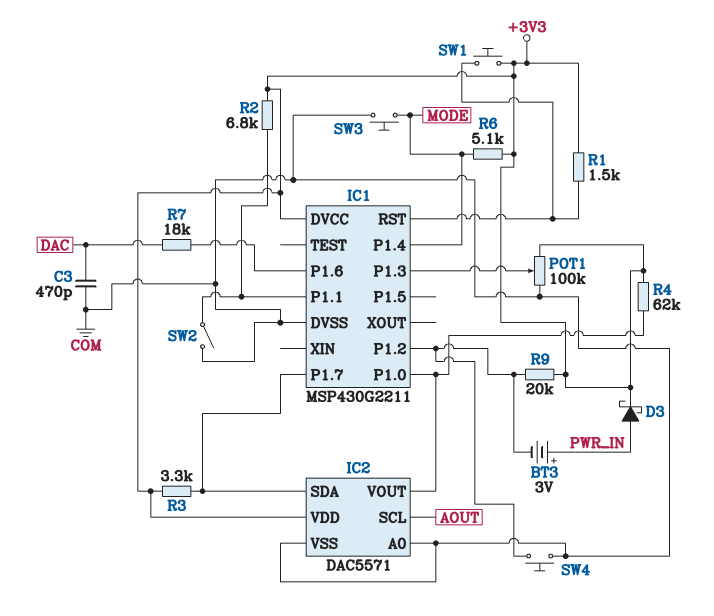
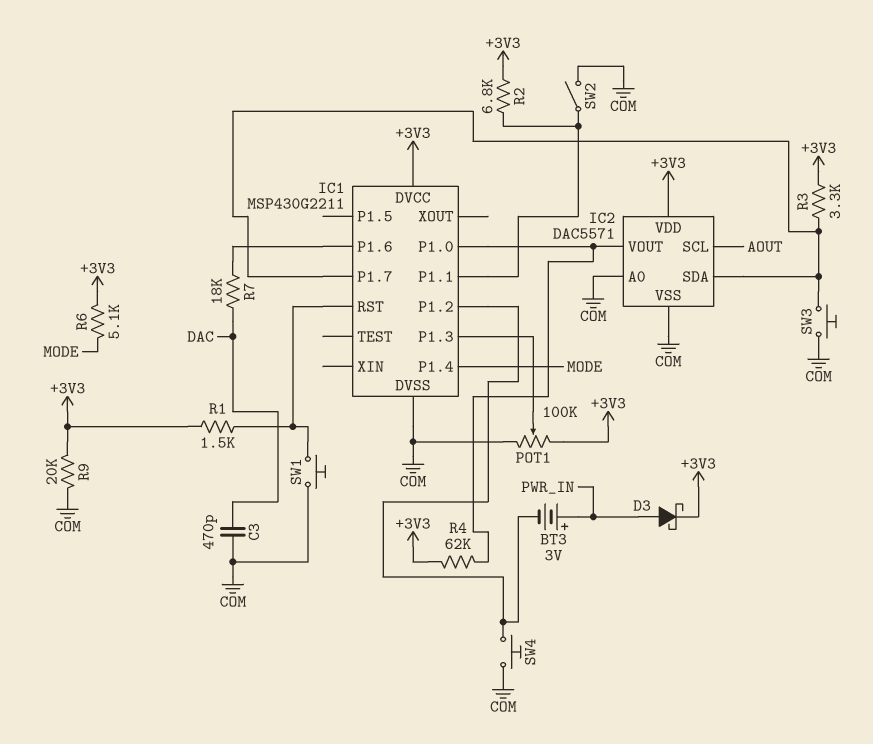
R9: 20k (+3V3, IC1/P1.2) -> 20k (+3V3, COM)
SW1: button (+3V3, IC1/RST) -> button (COM, IC1/RST)
SW3: button (COM, MODE) -> button (COM, IC1/P1.7)

